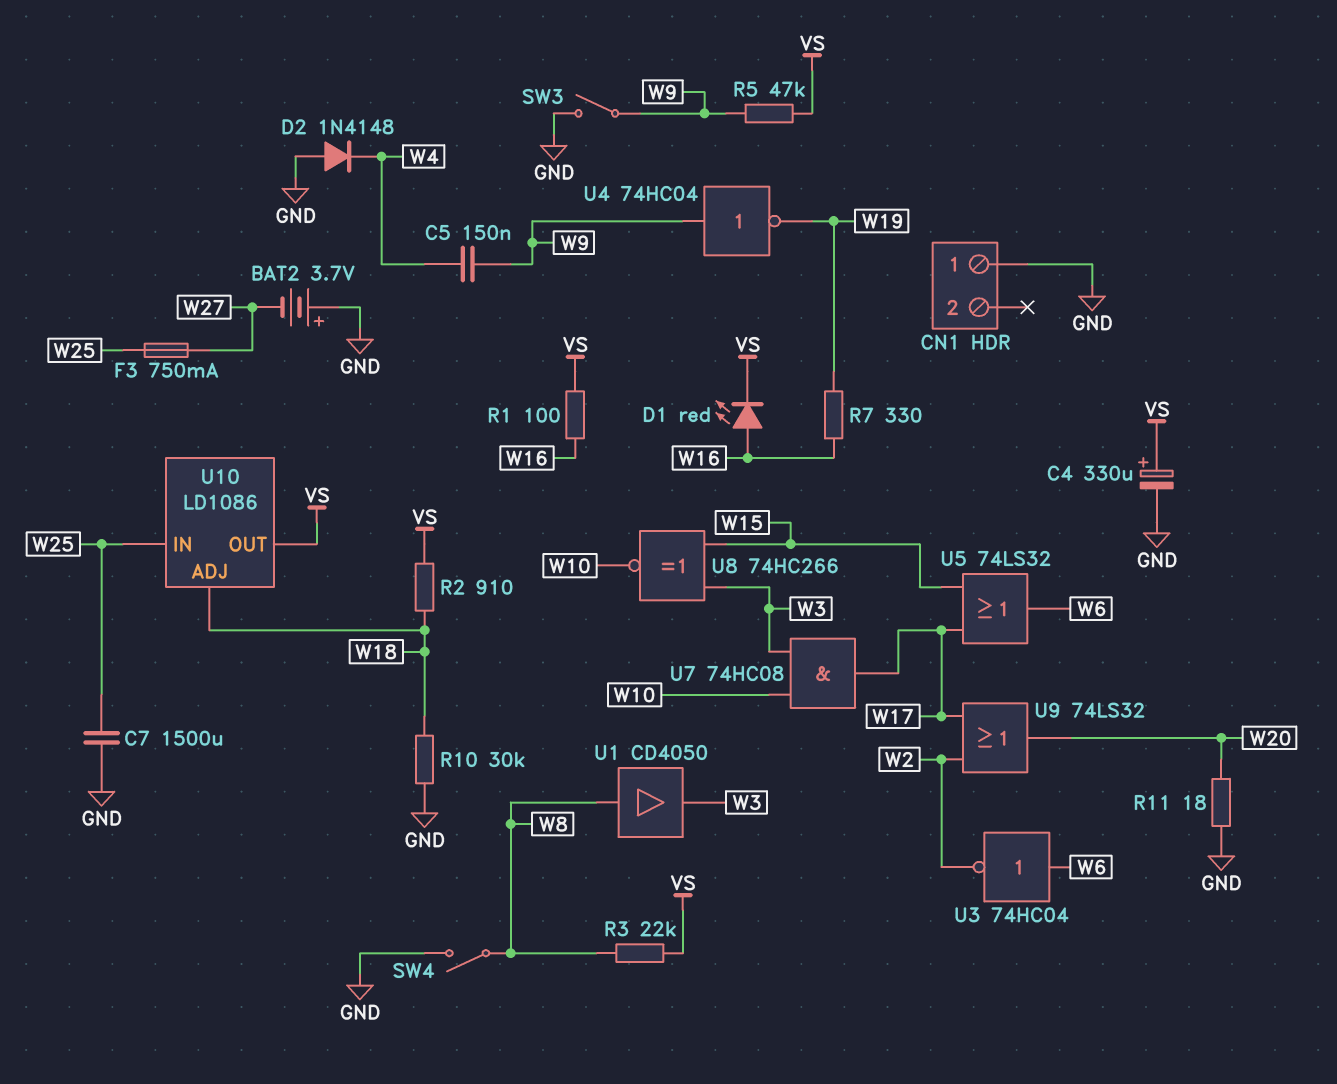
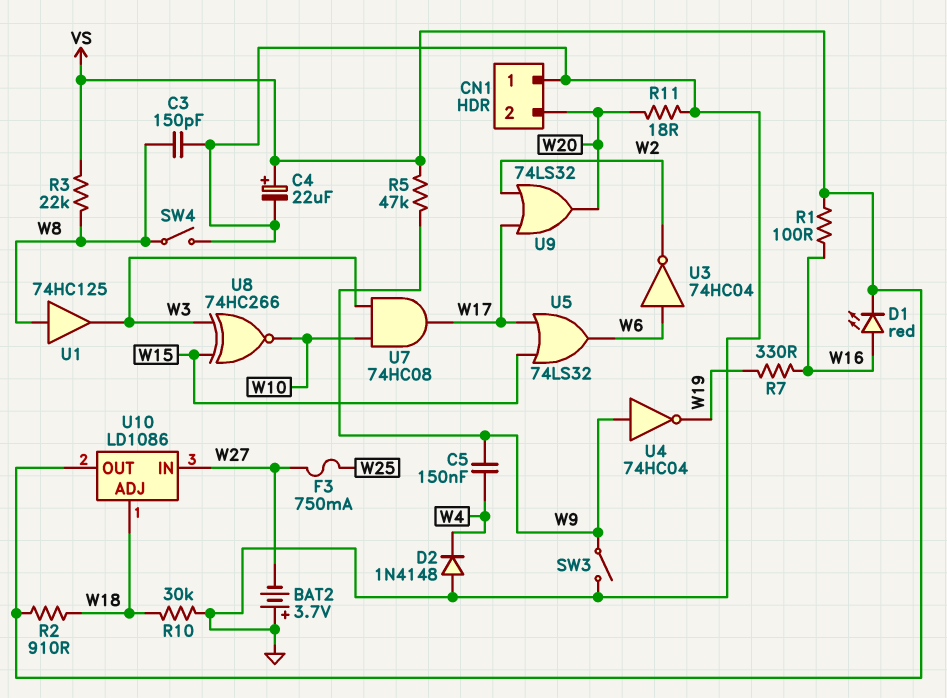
C3: none -> 150pF (GND, W8)
C4: 330uF (plus VS, minus GND) -> 22uF (plus VS, minus GND)
C7: 1500uF (GND, W25) -> none
CN1 pin 2: none -> W20
U1: buffer CD4050 (in W8, out W3) -> buffer 74HC125 (in W8, out W3)
U10 pin IN: W25 -> W27

